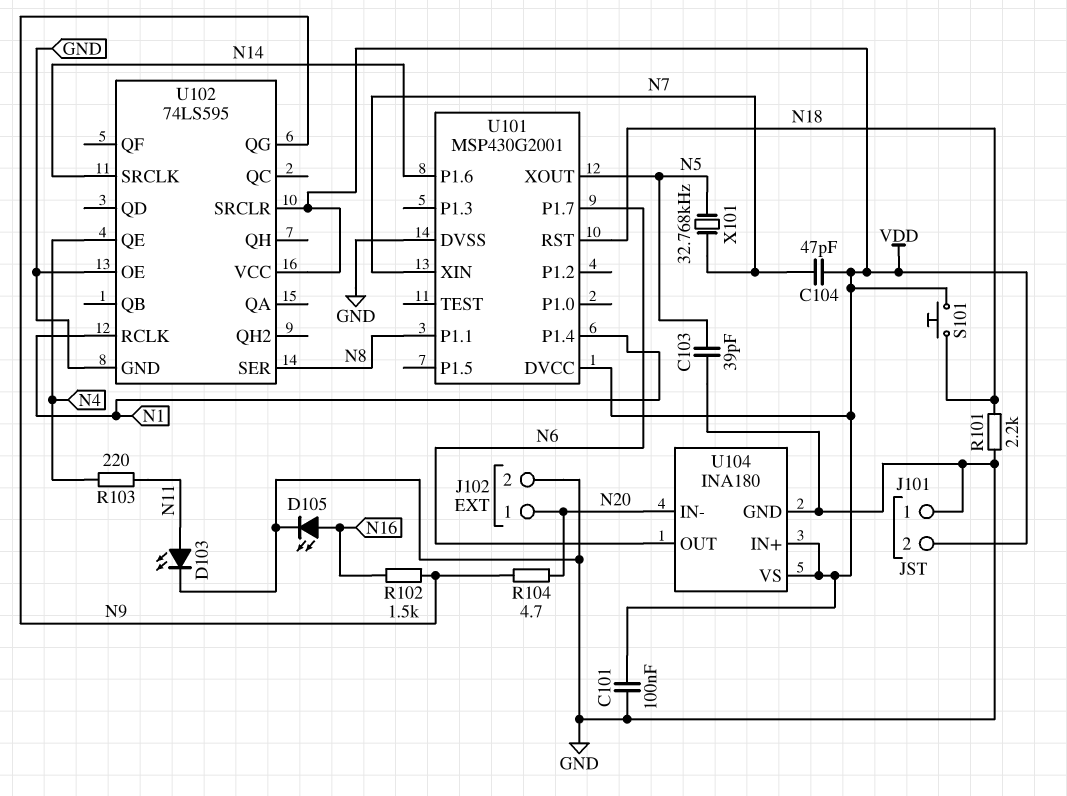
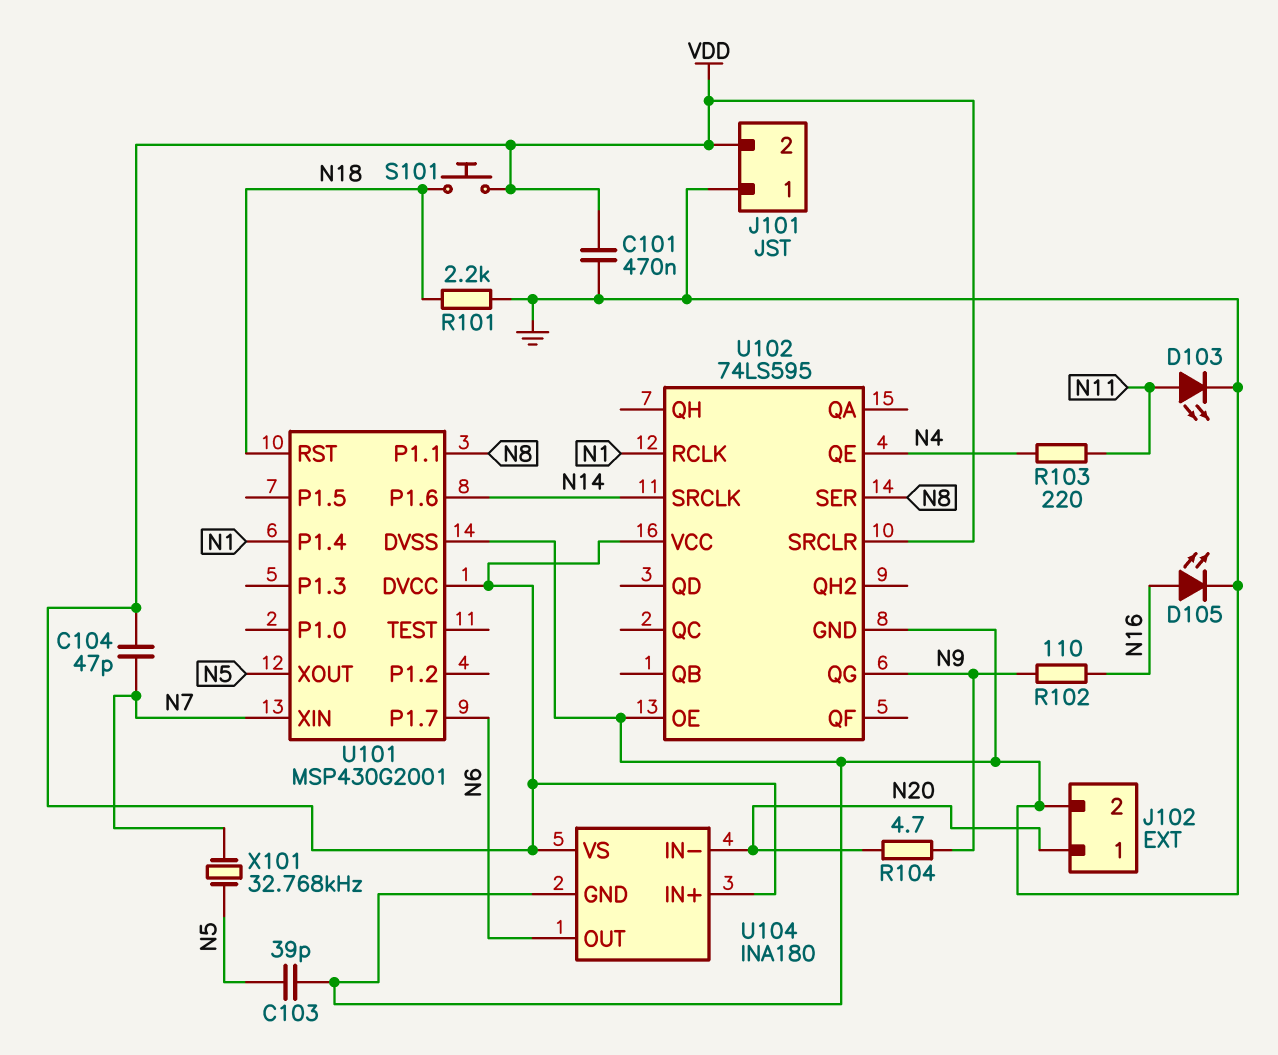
C101: 100nF (GND, VDD) -> 470nF (GND, VDD)
R102: 1.5k (N9, N16) -> 110 (N9, N16)

